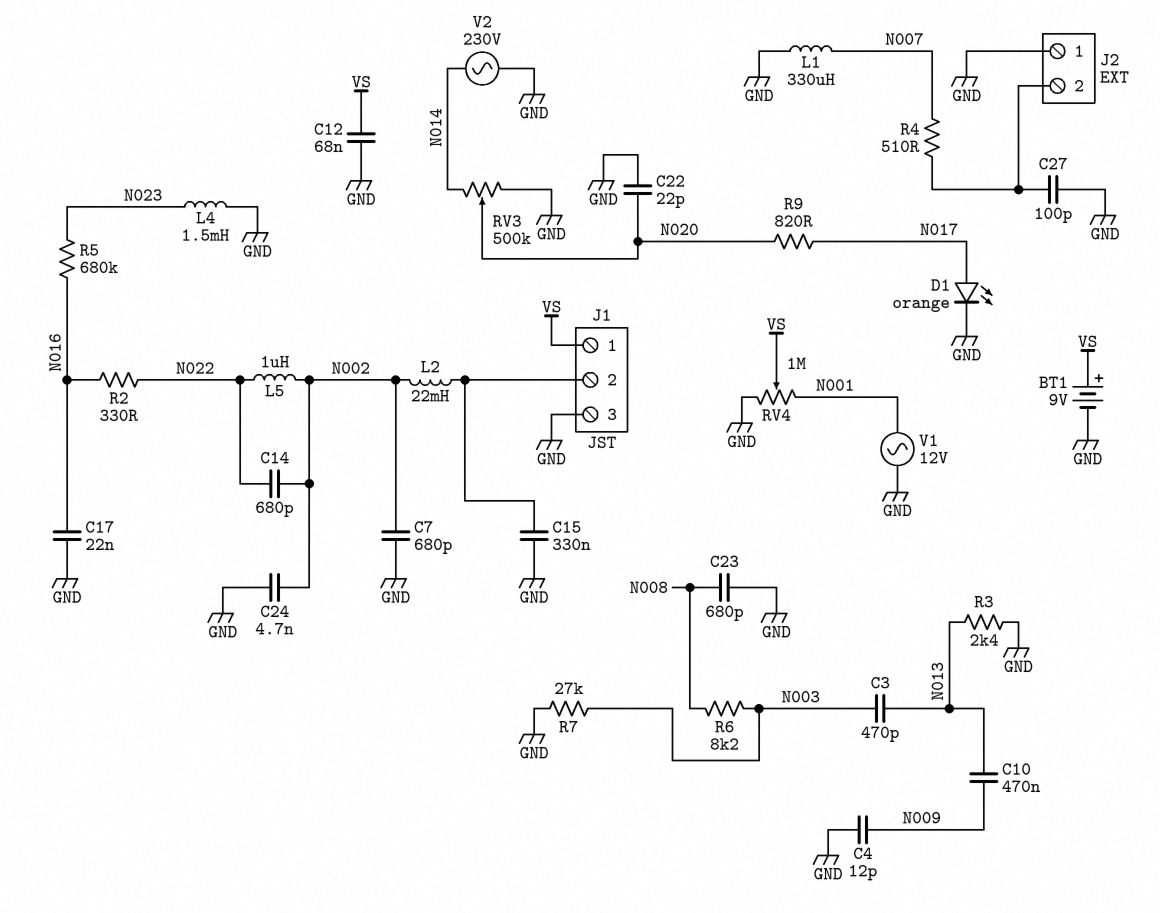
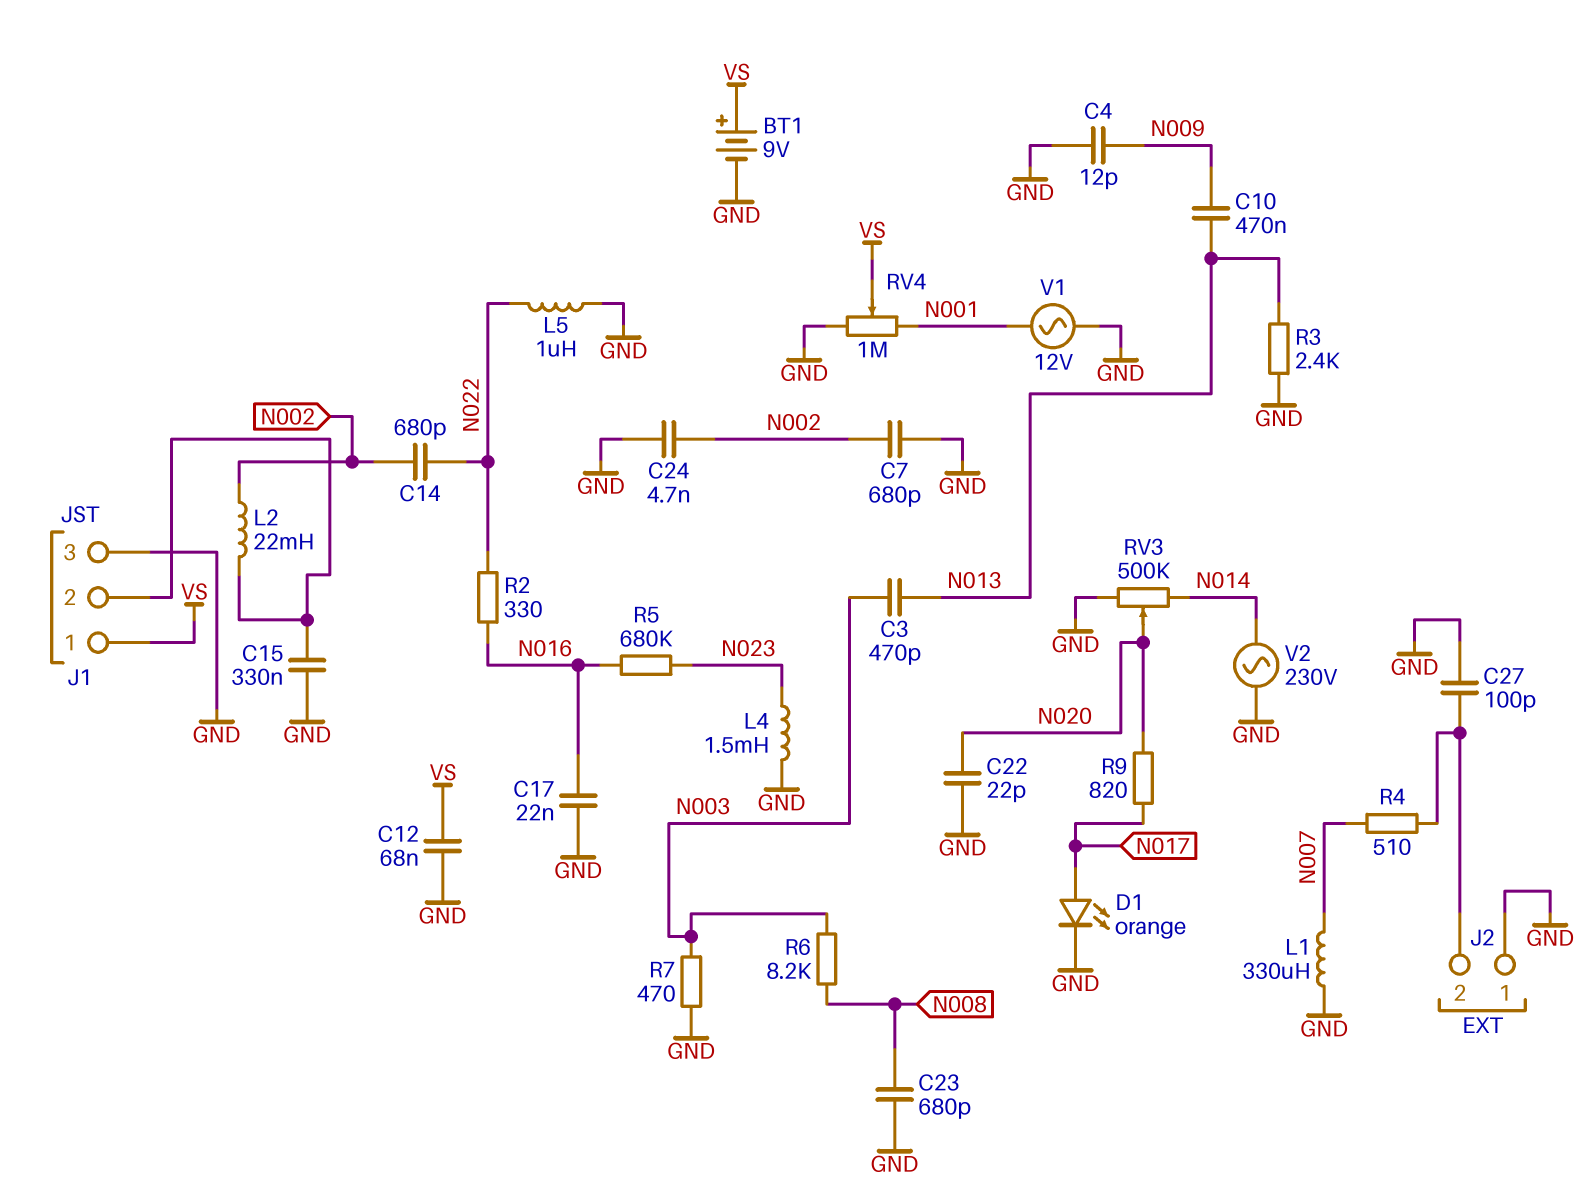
L5: 1uH (N002, N022) -> 1uH (GND, N022)
R7: 27k (GND, N003) -> 470 (GND, N003)

